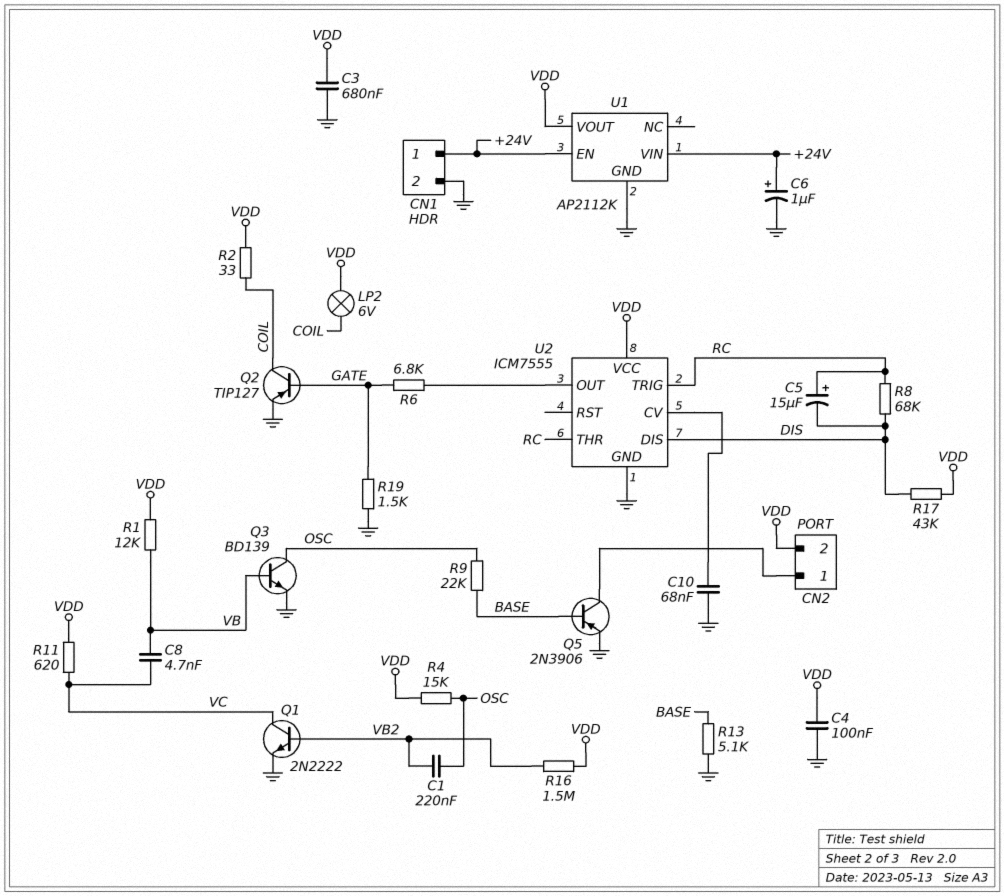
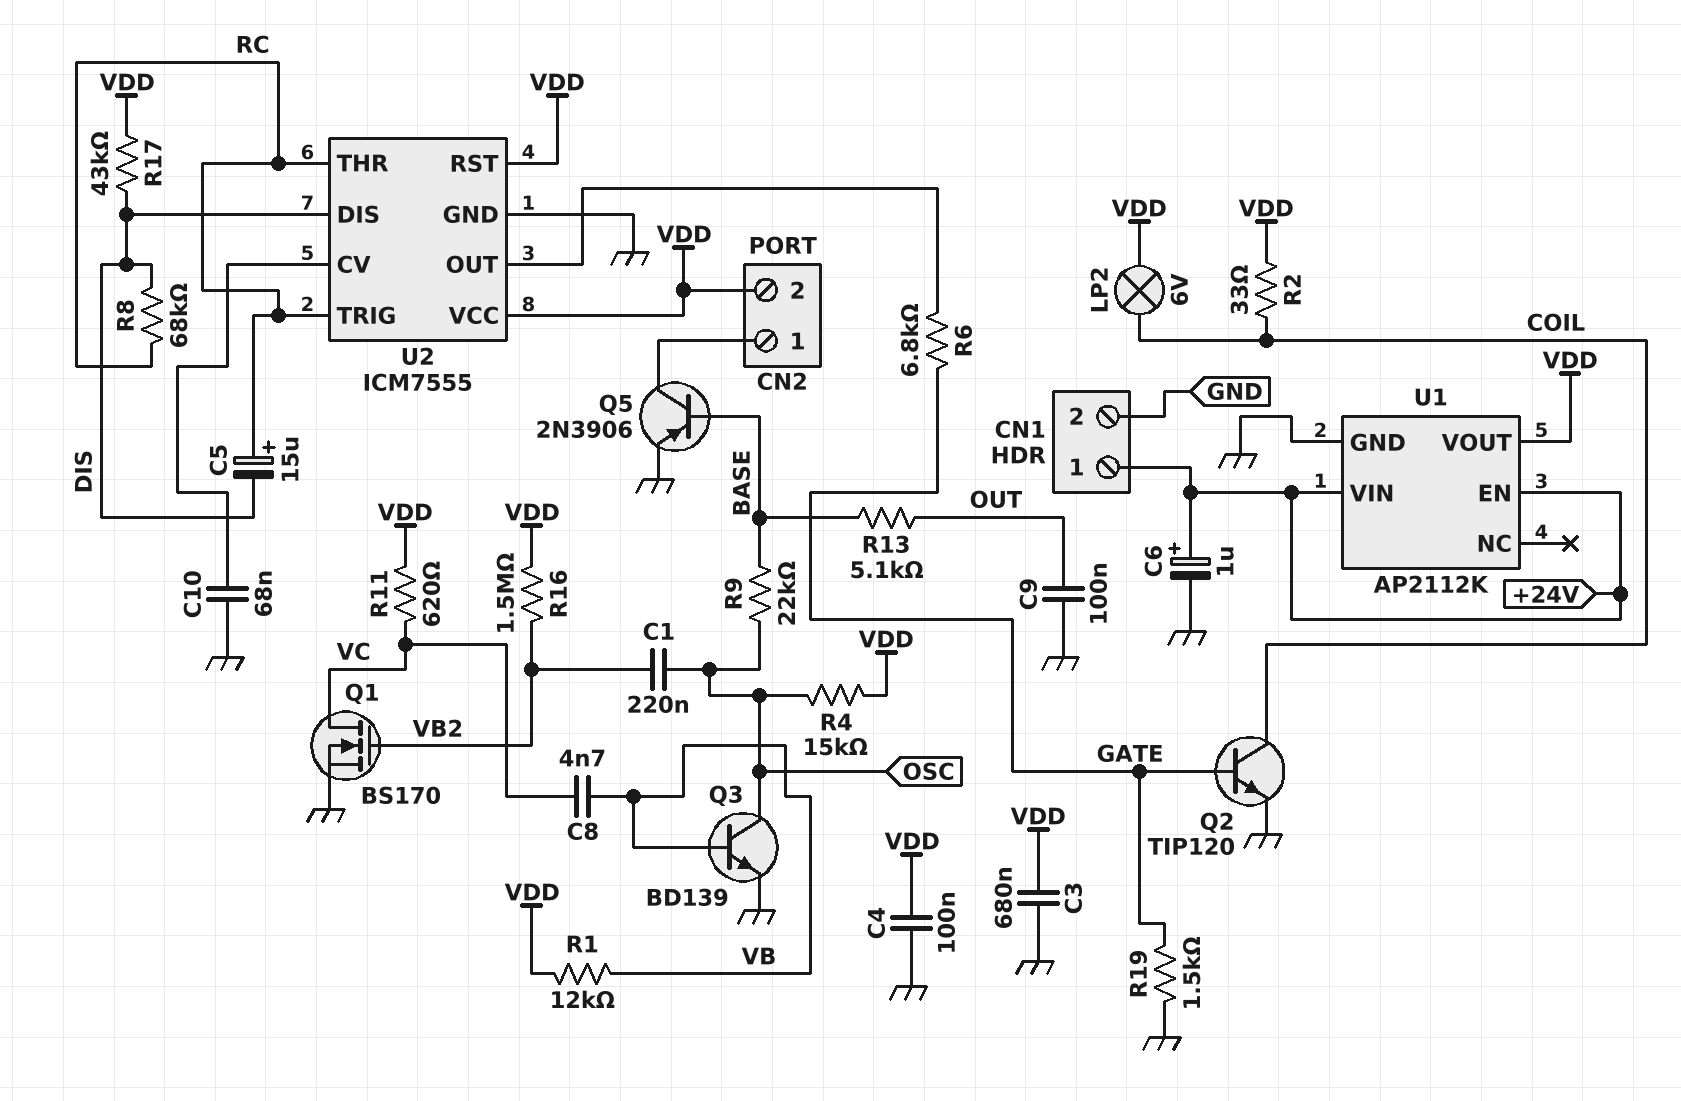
C9: none -> 100nF (GND, OUT)
Q1: NPN 2N2222 (B VB2, C VC, E GND) -> NMOS BS170 (G VB2, D VC, S GND)
Q2: PNP TIP127 (B GATE, C COIL, E GND) -> NPN TIP120 (B GATE, C COIL, E GND)
R13: 5.1k (BASE, GND) -> 5.1k (BASE, OUT)
U2 pin RST: none -> VDD

